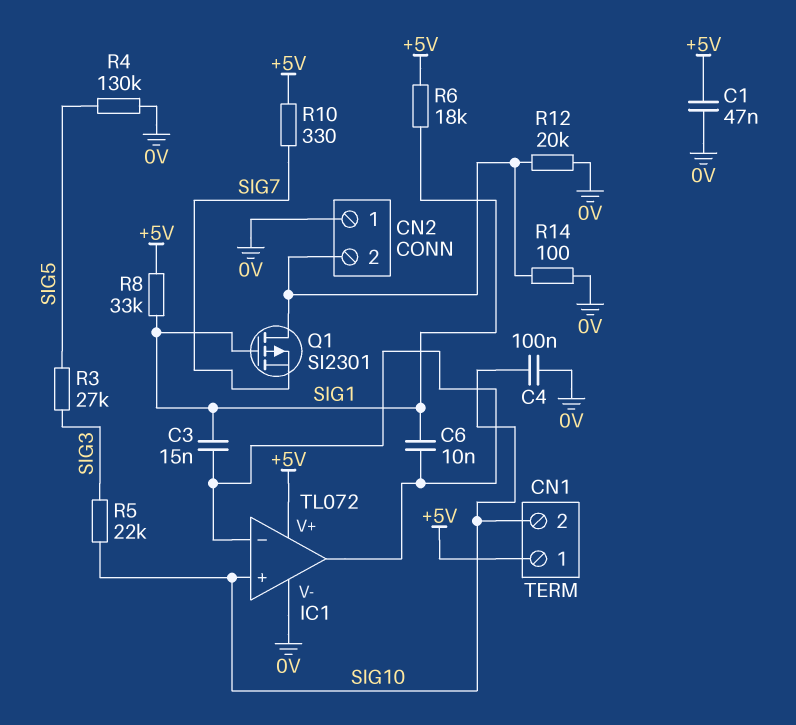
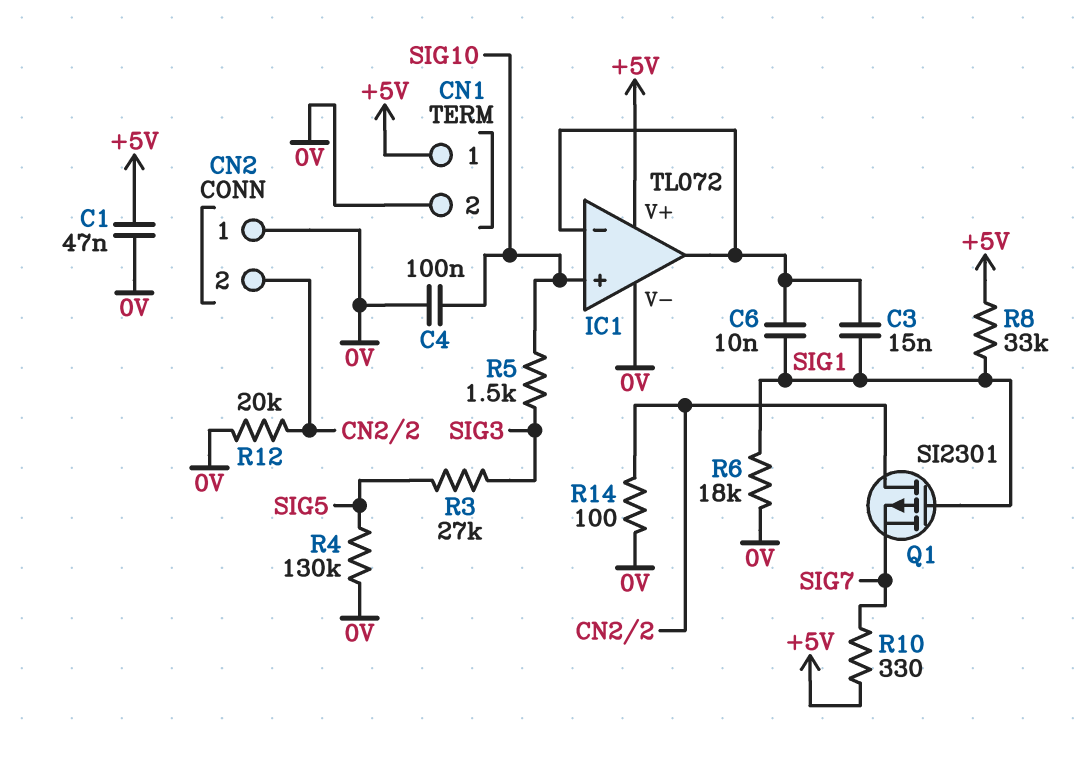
CN1 pin 2: SIG10 -> 0V
R5: 22k (SIG3, SIG10) -> 1.5k (SIG3, SIG10)
R6: 18k (+5V, SIG1) -> 18k (0V, SIG1)

